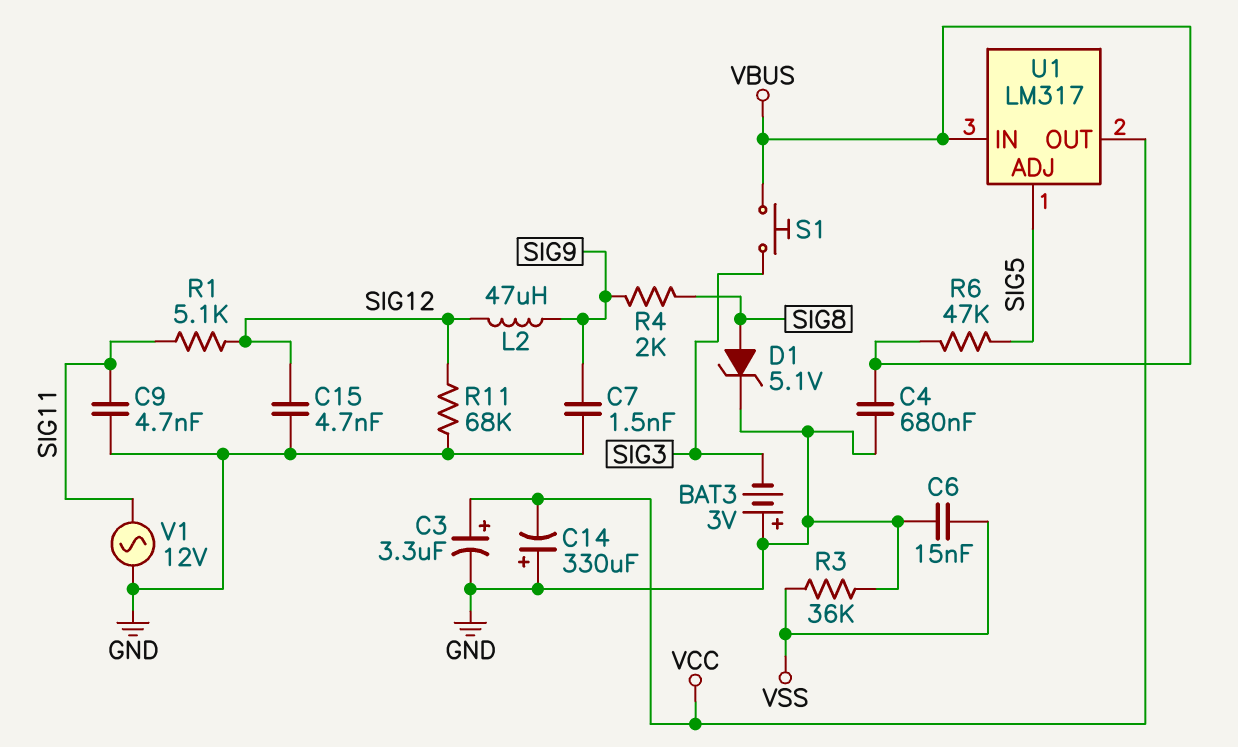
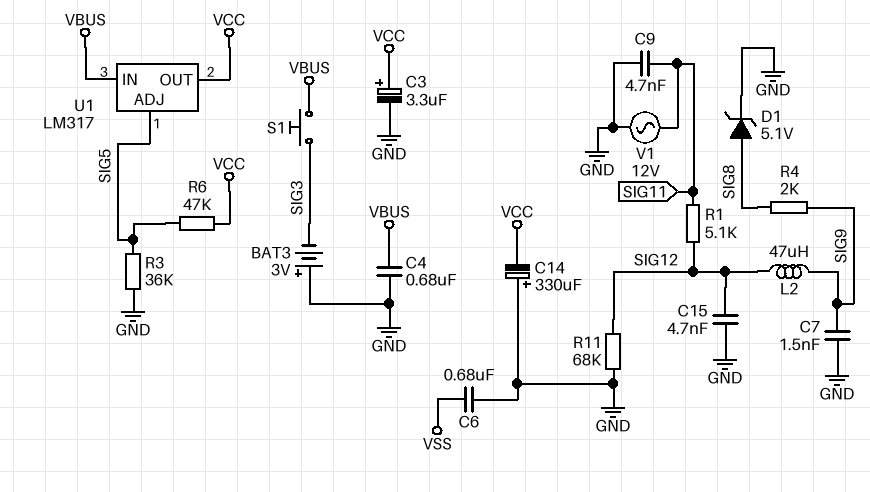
C6: 15nF (GND, VSS) -> 680nF (GND, VSS)
R3: 36k (GND, VSS) -> 36k (GND, SIG5)
R6: 47k (SIG5, VBUS) -> 47k (SIG5, VCC)

